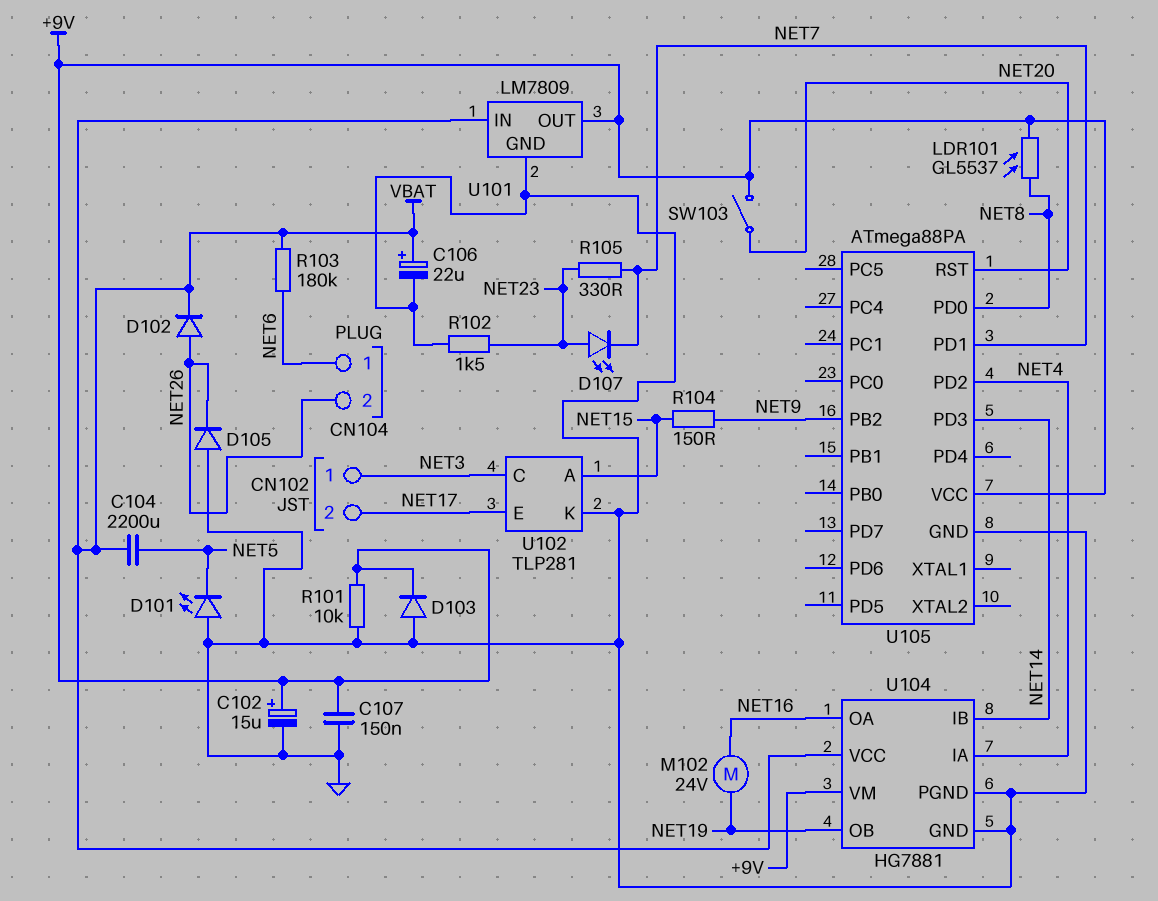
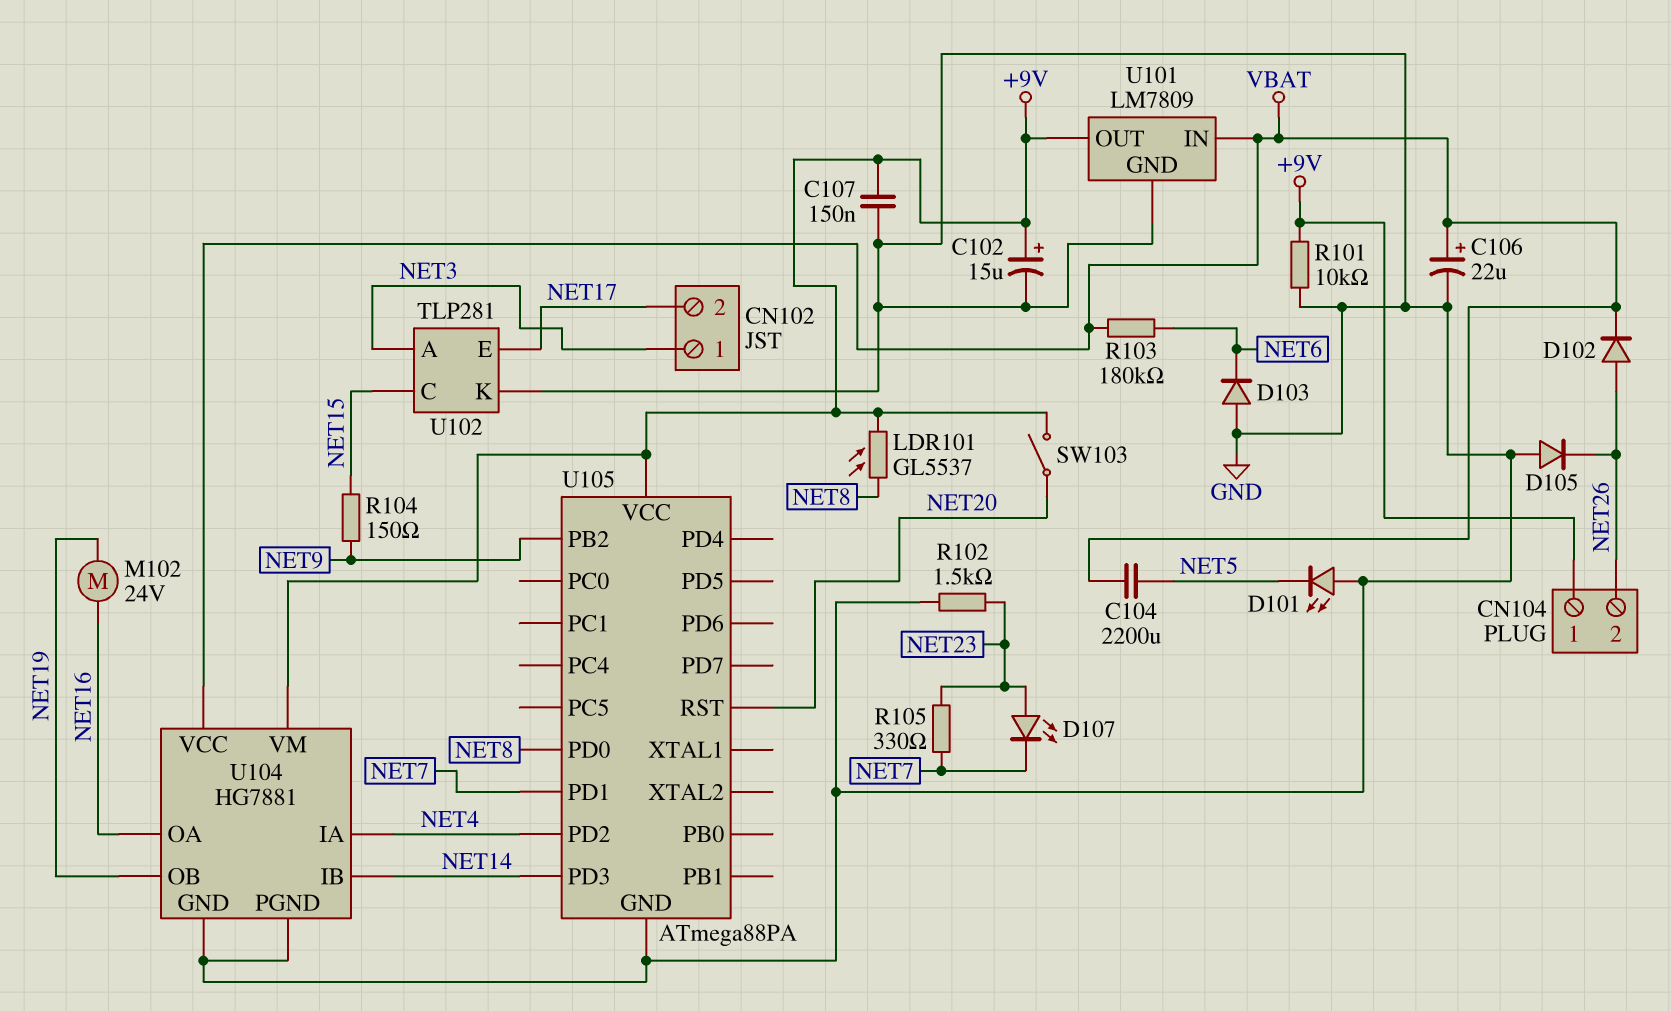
CN104 pin 1: NET6 -> +9V
D103: diode (A GND, K +9V) -> diode (A GND, K NET6)
U102 pin A: NET15 -> NET3
U102 pin C: NET3 -> NET15

